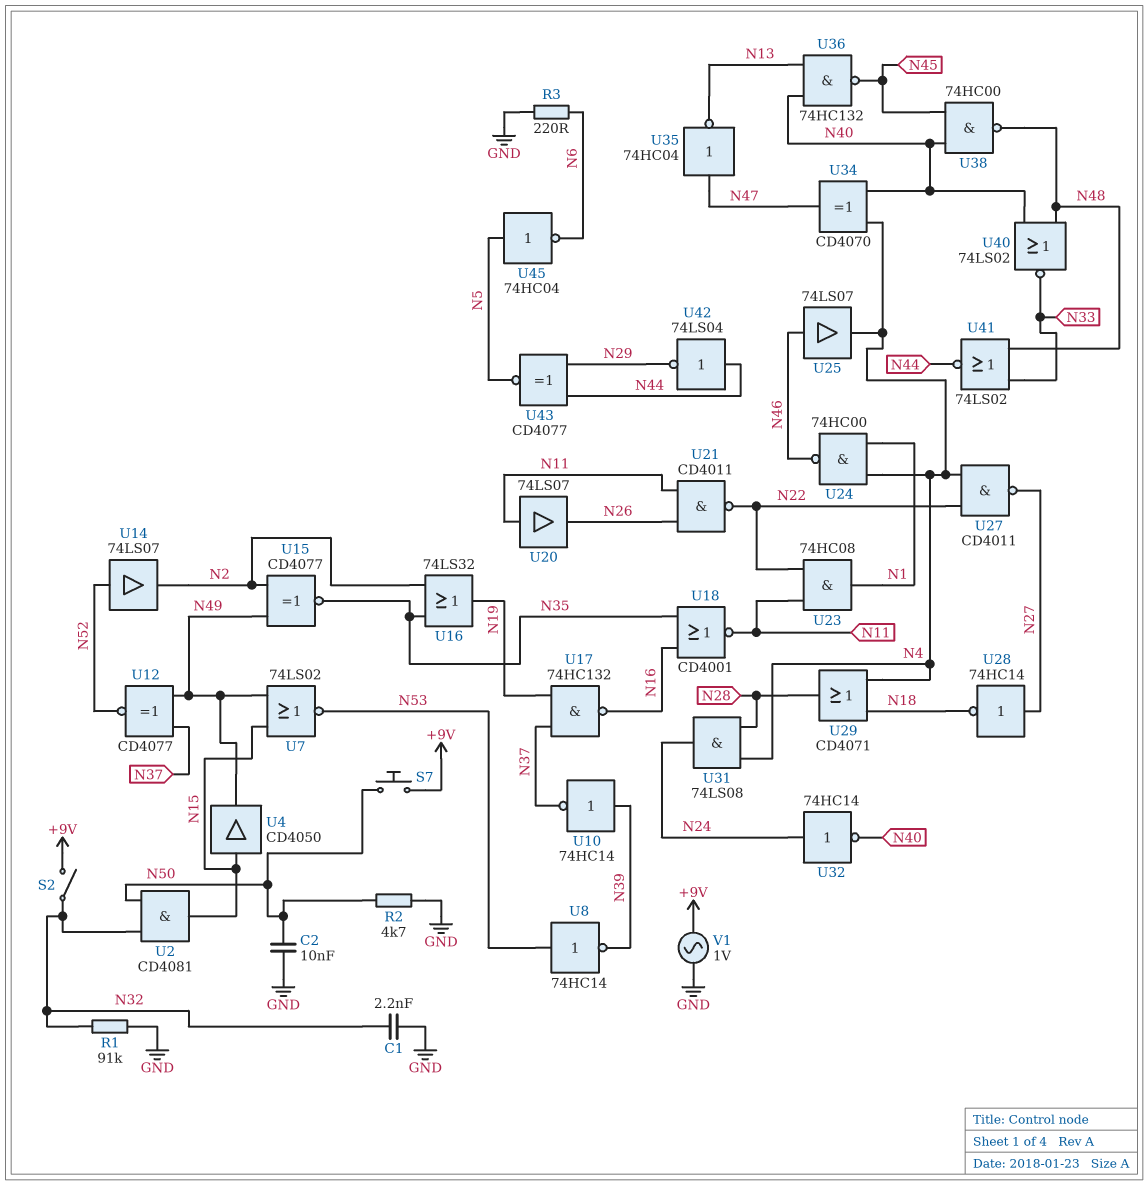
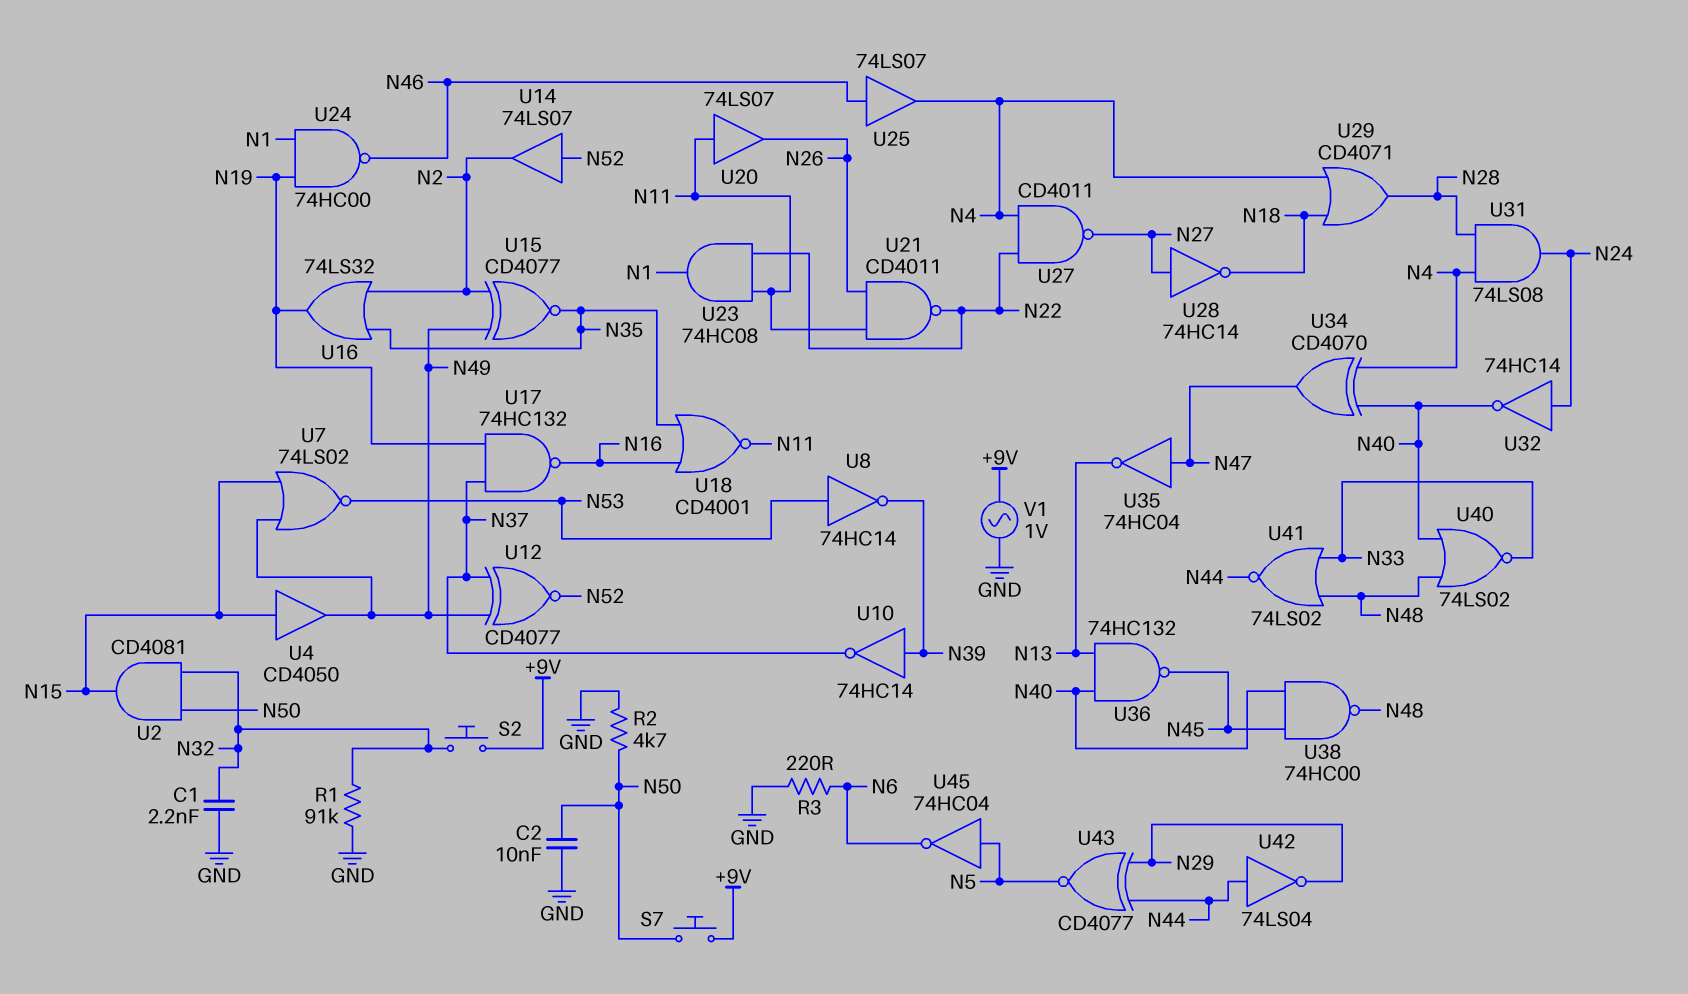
S2: switch (+9V, N32) -> button (+9V, N32)
U24: NAND 74HC00 (in N1, in N4, out N46) -> NAND 74HC00 (in N1, in N19, out N46)

